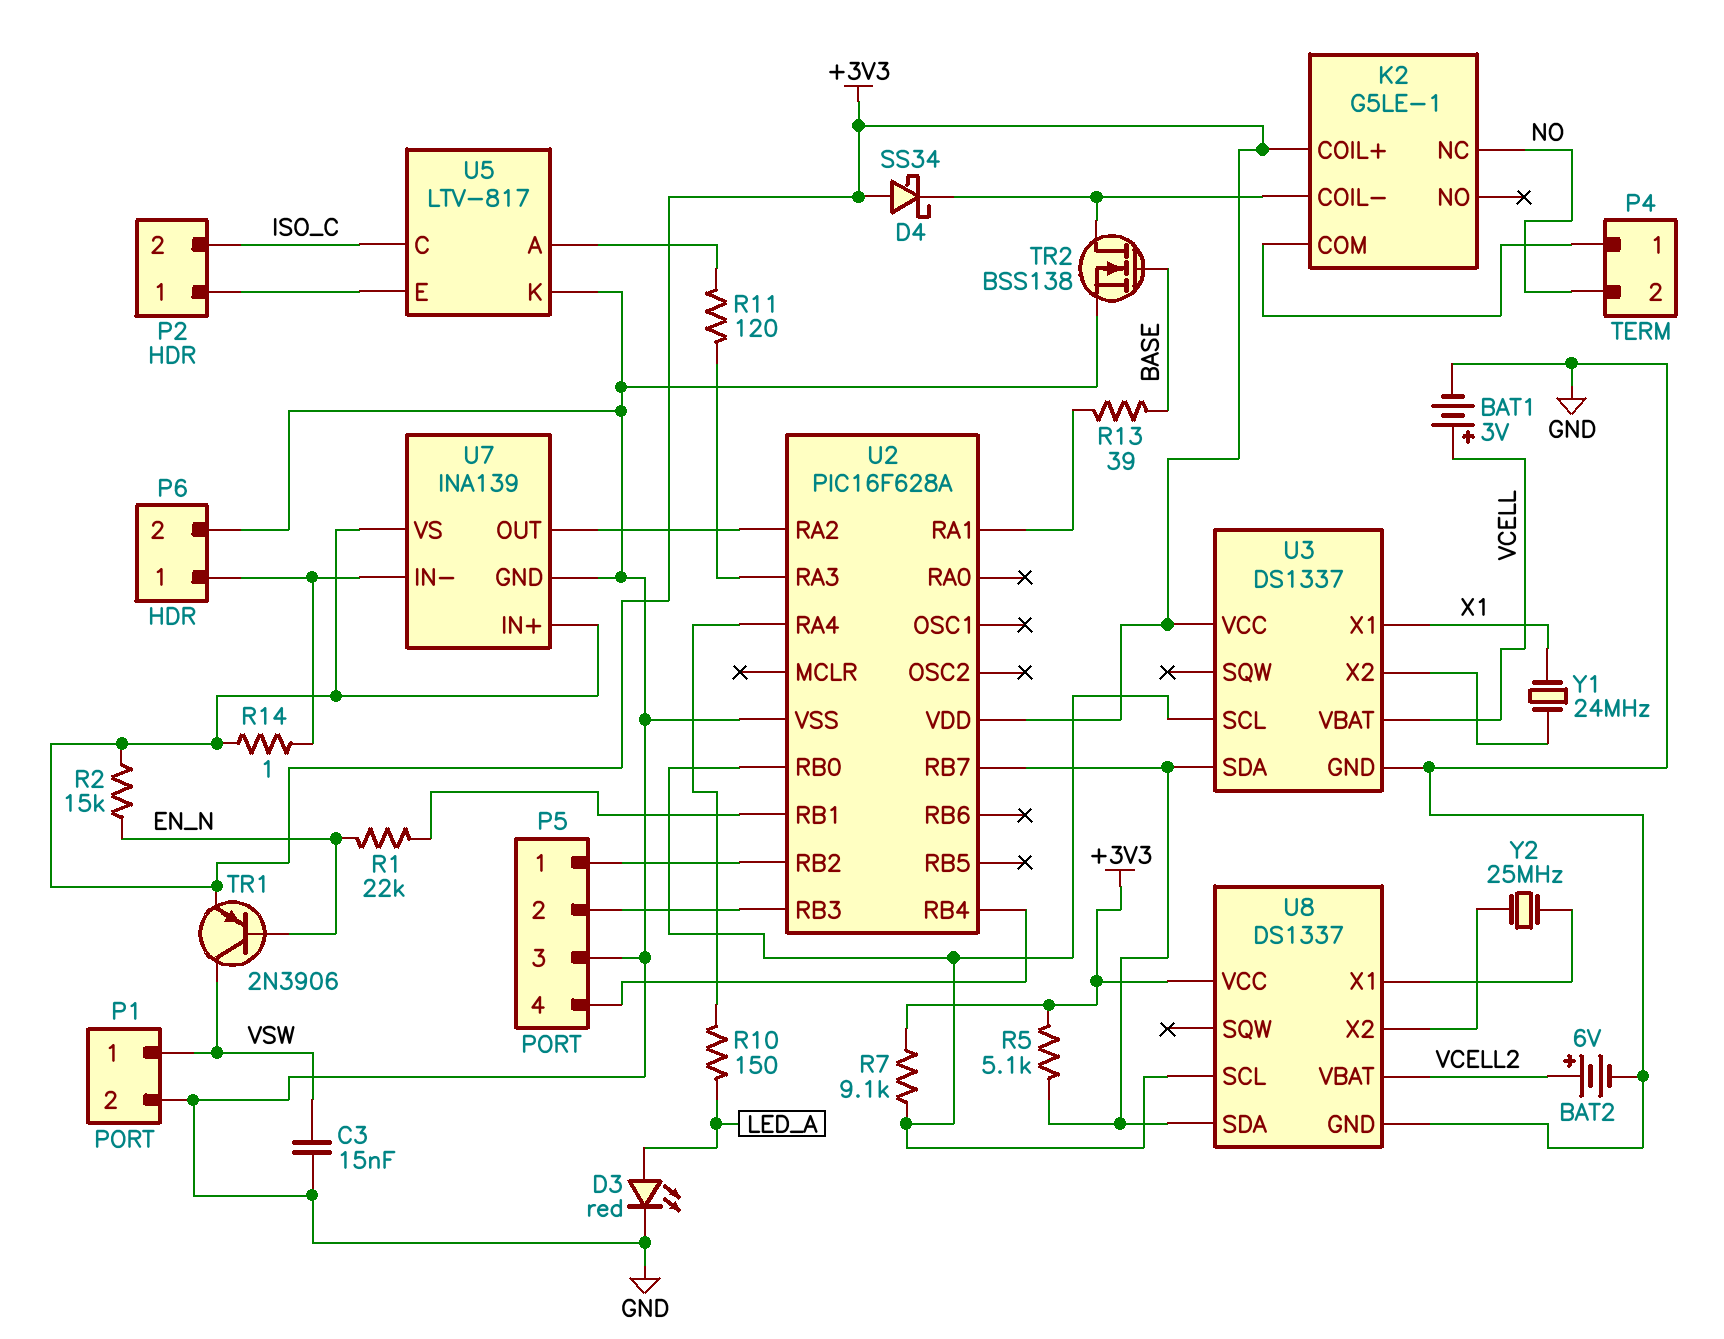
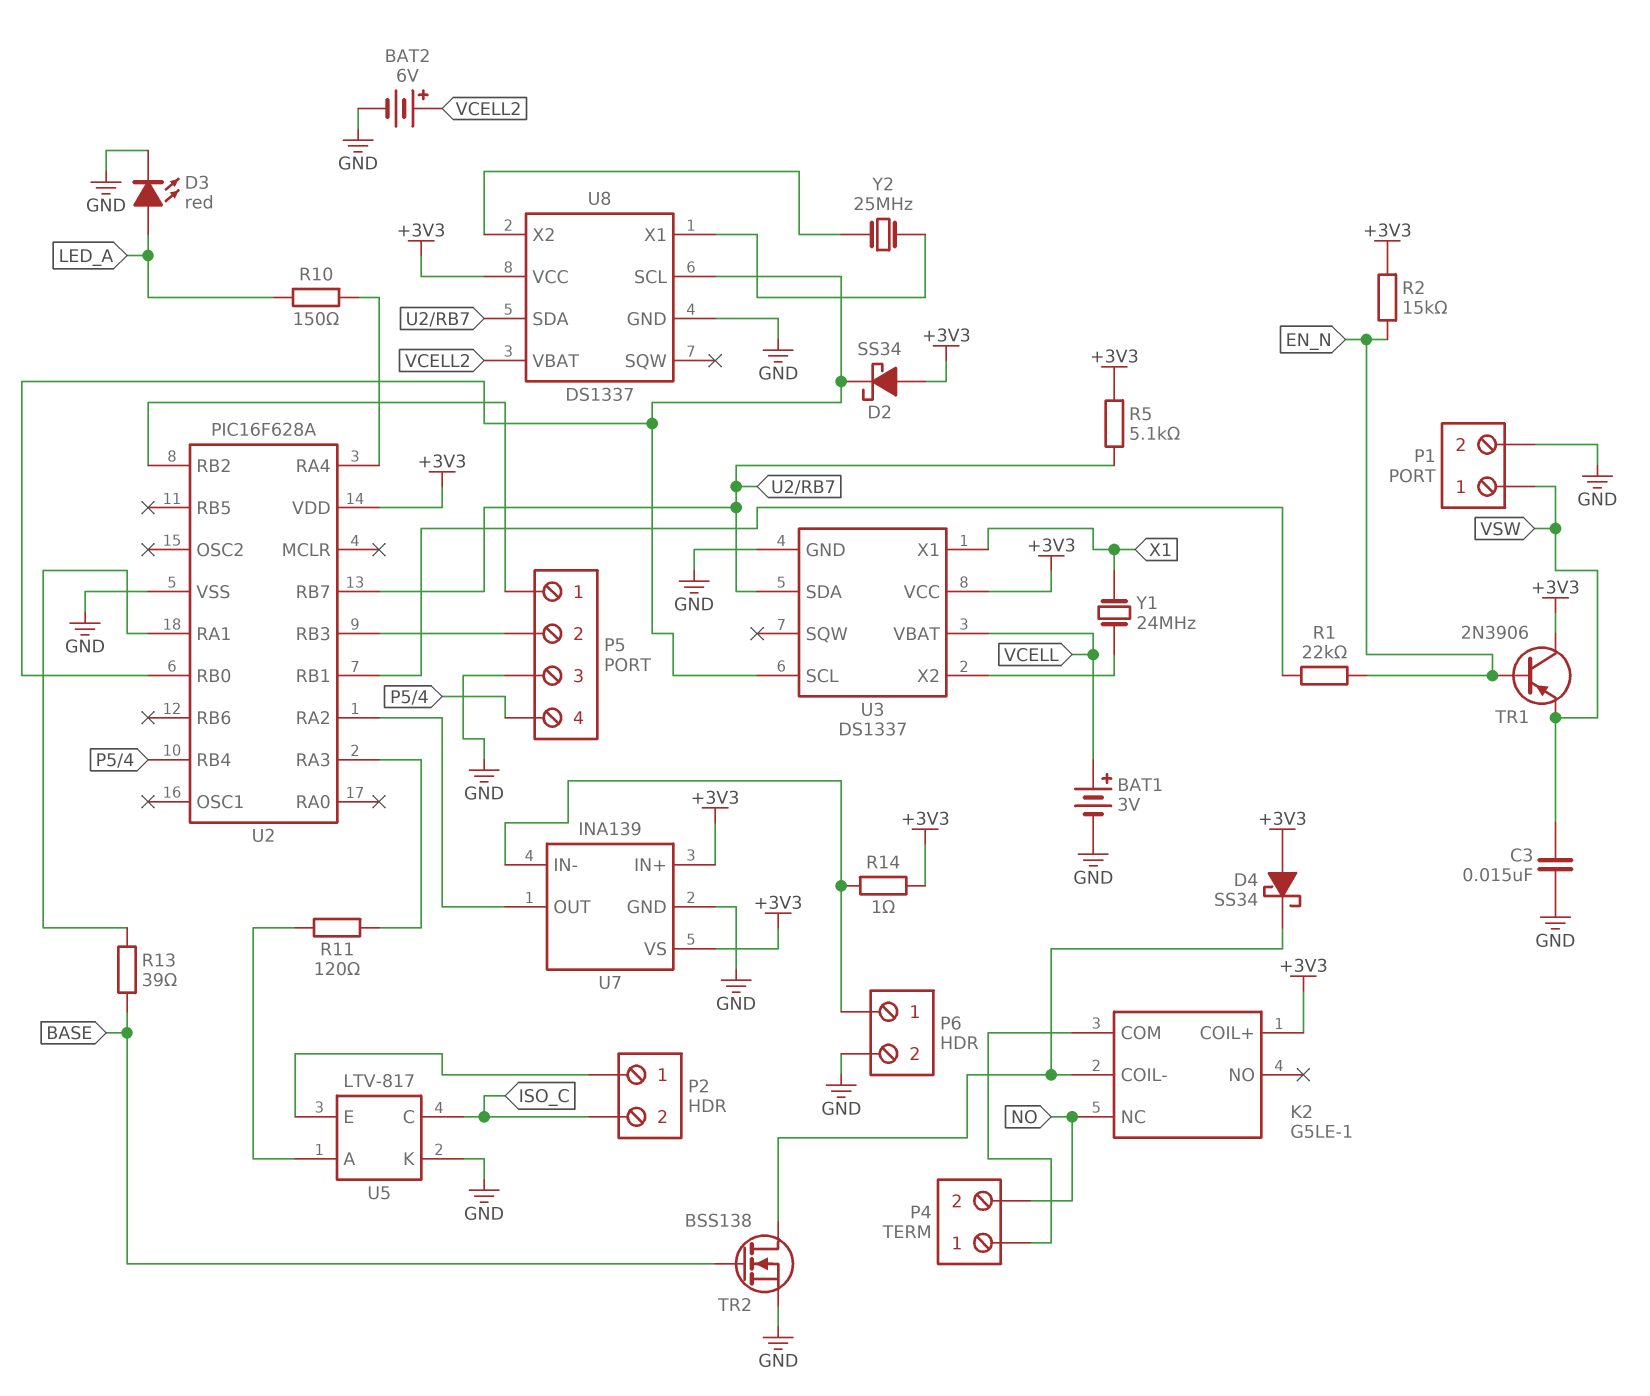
D2: none -> schottky SS34 (A +3V3, K U2/RB0)
R7: 9.1k (+3V3, U2/RB0) -> none
TR1: PNP 2N3906 (B EN_N, C VSW, E +3V3) -> PNP 2N3906 (B EN_N, C +3V3, E VSW)

